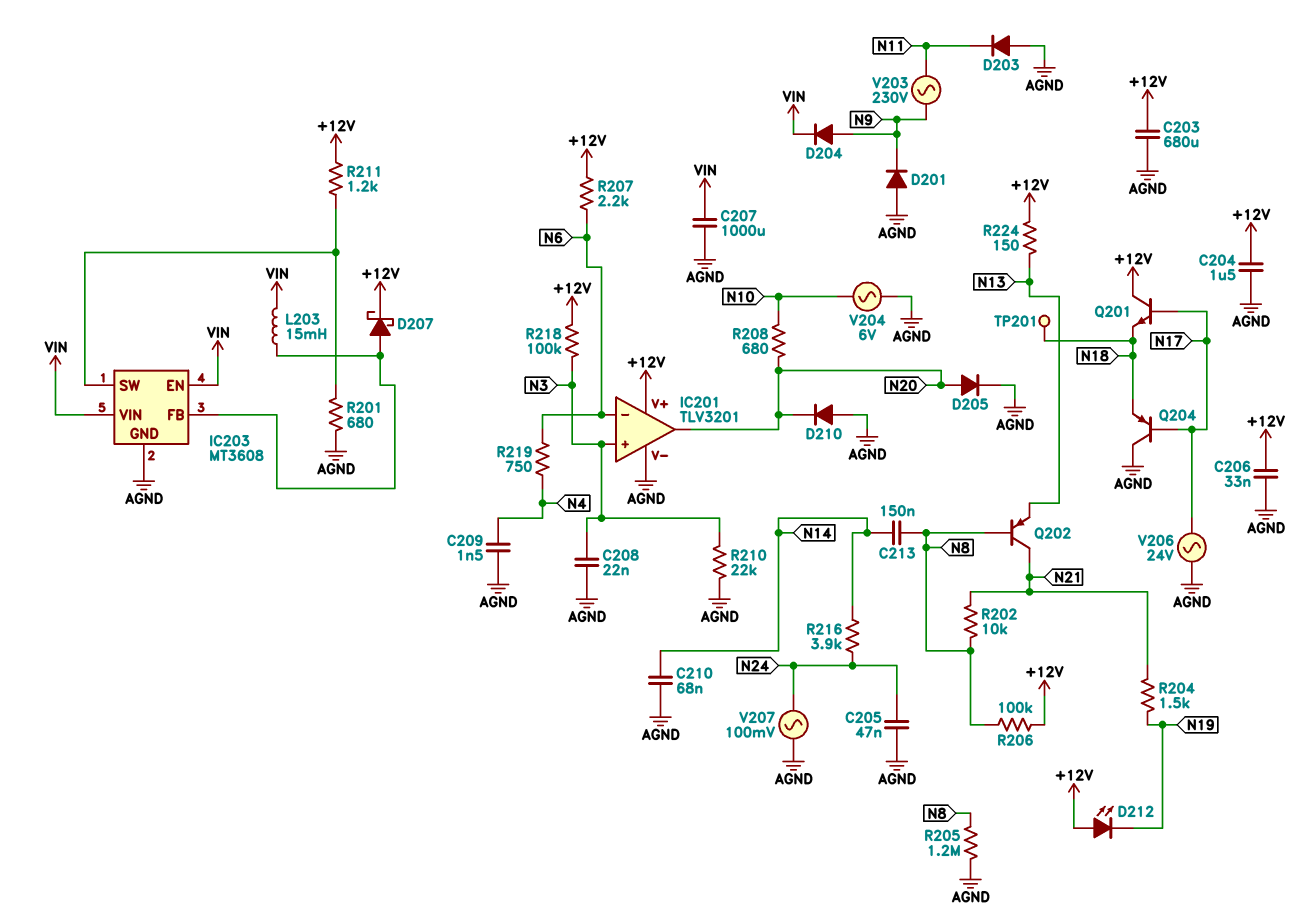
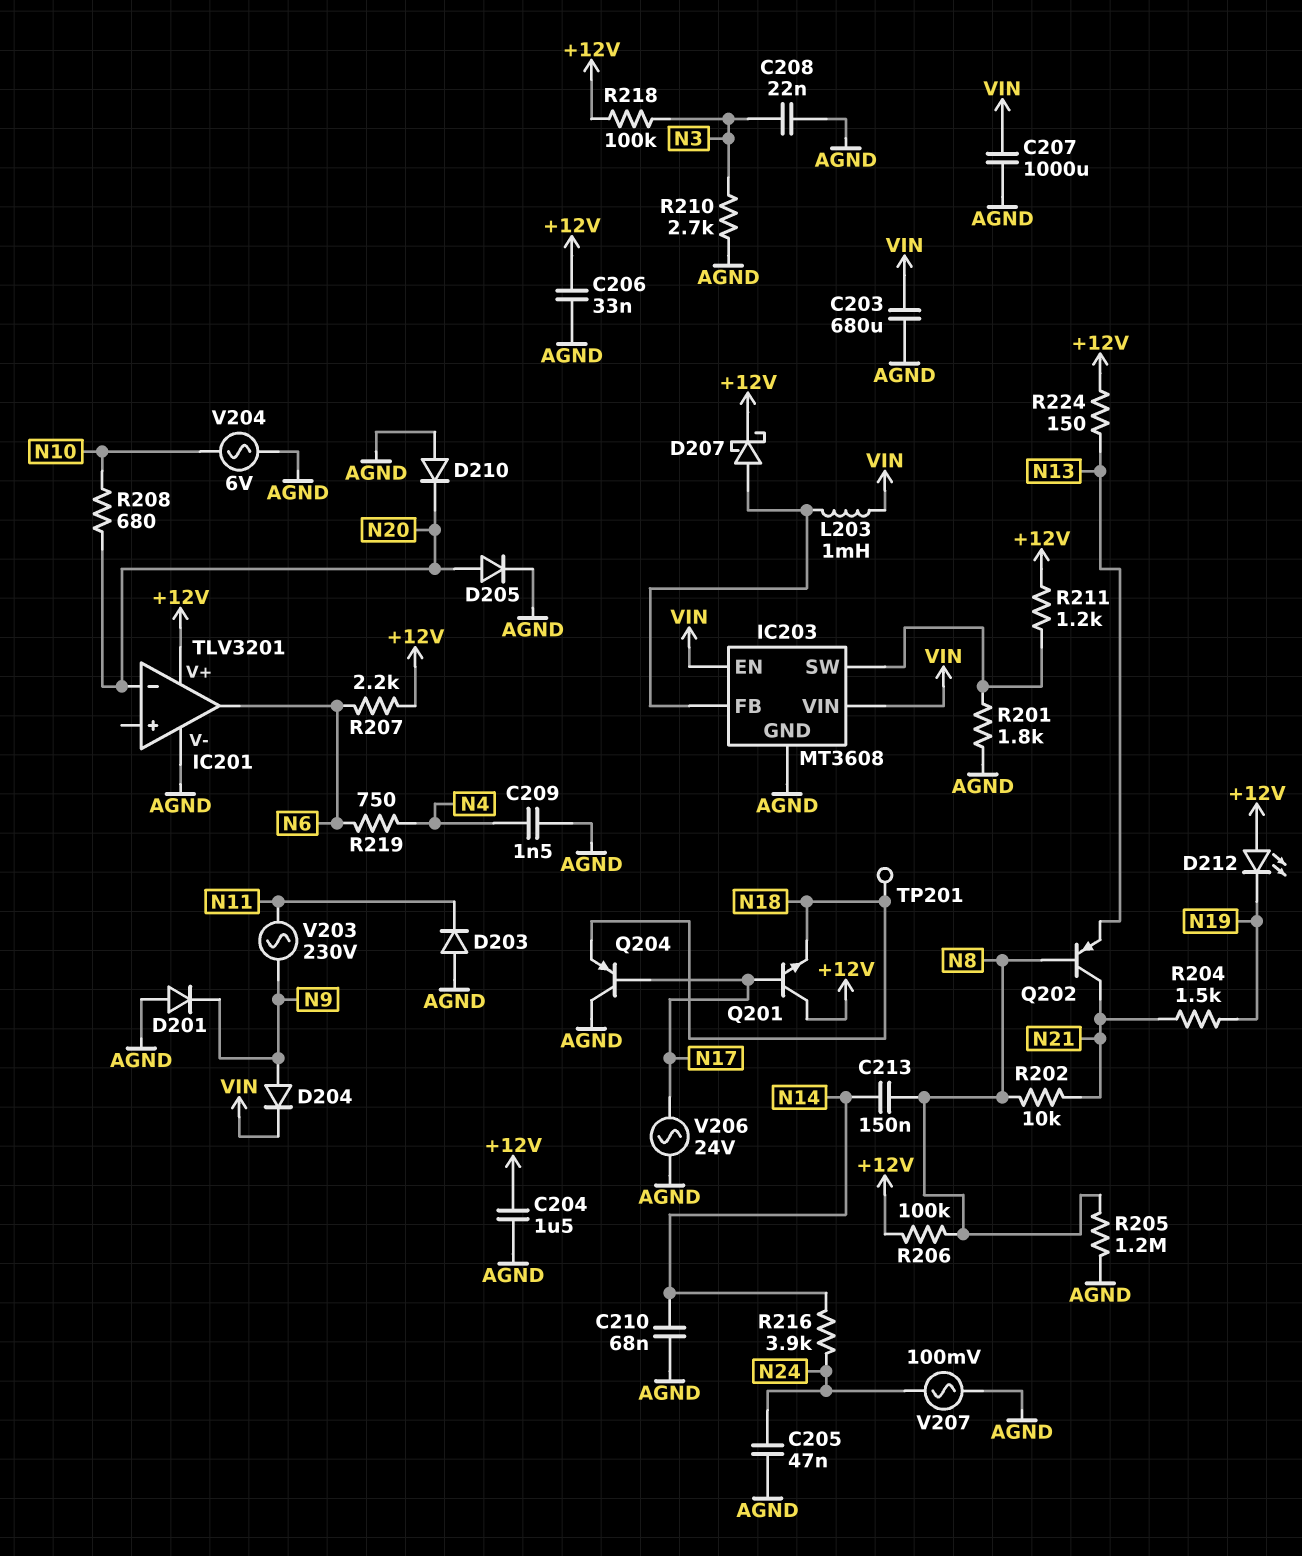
C203: 680uF (+12V, AGND) -> 680uF (AGND, VIN)
IC201 pin in+: N3 -> none
IC201 pin in-: N6 -> N20
IC201 pin out: N20 -> N6
L203: 15mH (IC203/FB, VIN) -> 1mH (IC203/FB, VIN)
R201: 680 (AGND, IC203/SW) -> 1.8k (AGND, IC203/SW)
R210: 22k (AGND, N3) -> 2.7k (AGND, N3)

